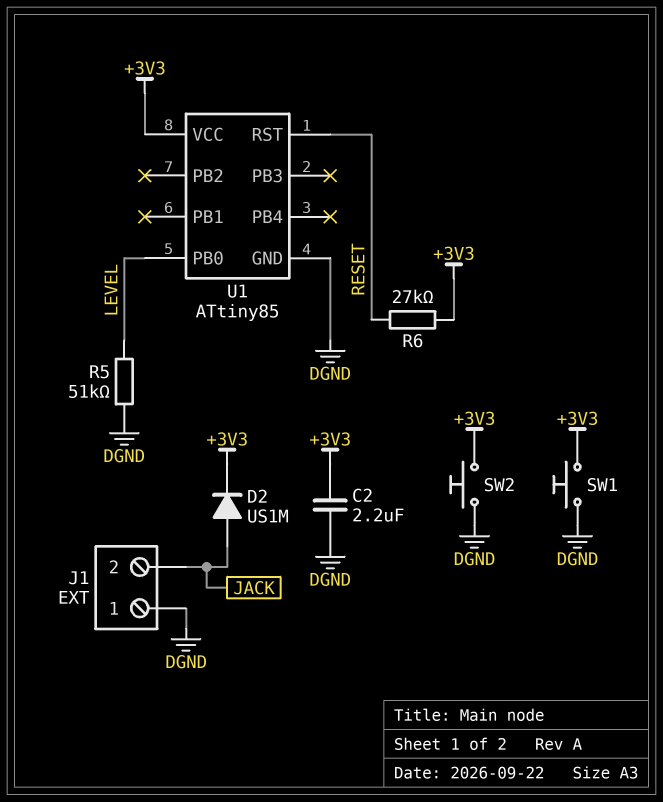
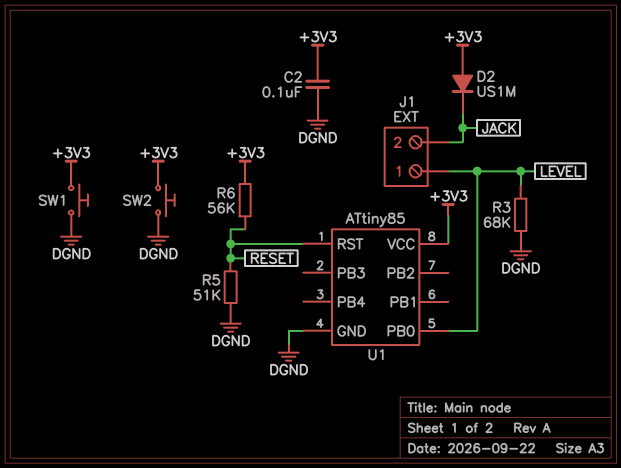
C2: 2.2uF (+3V3, DGND) -> 100nF (+3V3, DGND)
D2: diode US1M (A JACK, K +3V3) -> diode US1M (A +3V3, K JACK)
J1 pin 1: DGND -> LEVEL
R3: none -> 68k (DGND, LEVEL)
R5: 51k (DGND, LEVEL) -> 51k (DGND, RESET)
R6: 27k (+3V3, RESET) -> 56k (+3V3, RESET)

